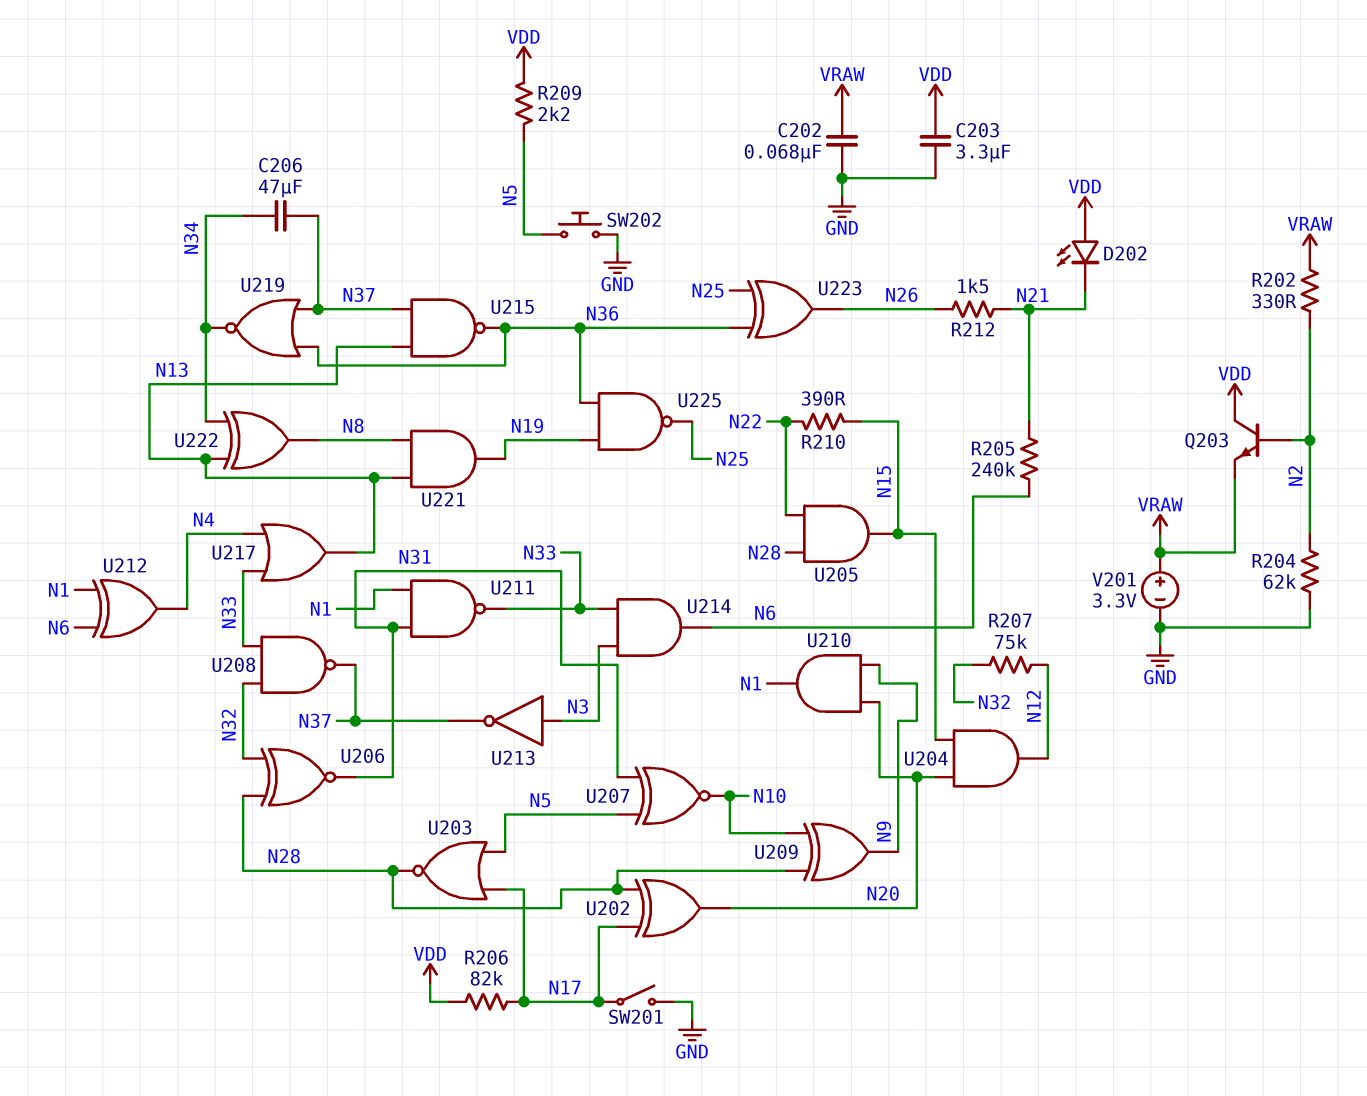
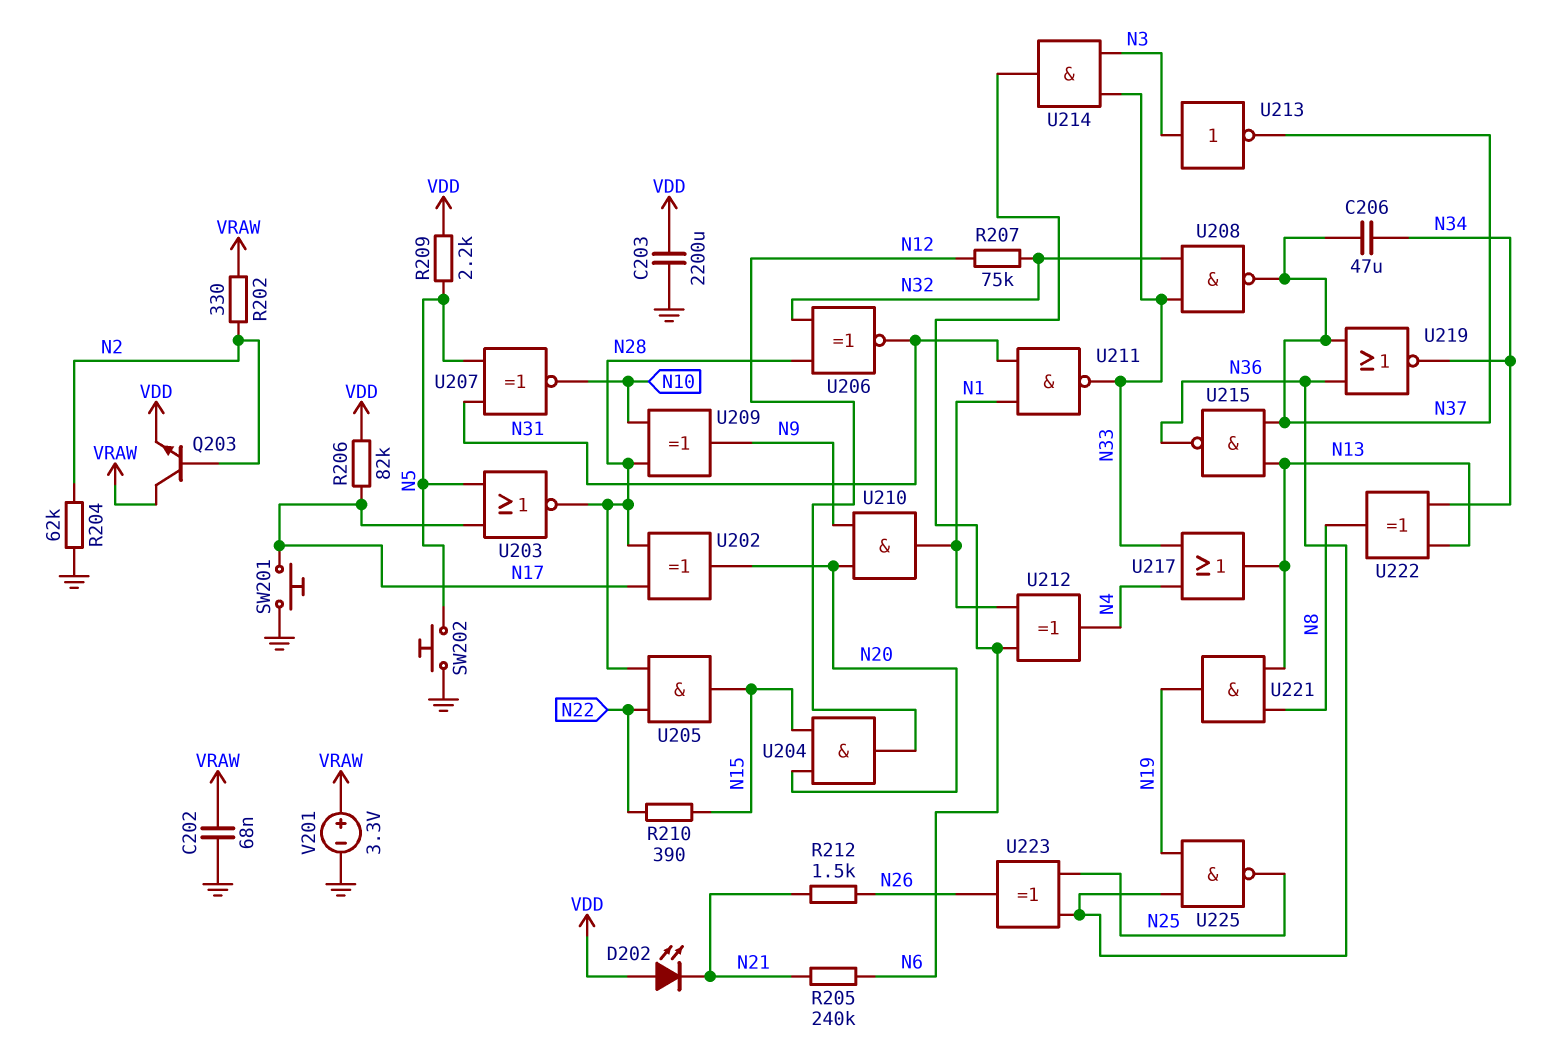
C203: 3.3uF (GND, VDD) -> 2200uF (GND, VDD)
Q203: NPN (B N2, C VDD, E VRAW) -> NPN (B N2, C VRAW, E VDD)
SW201: switch (GND, N17) -> button (GND, N17)

